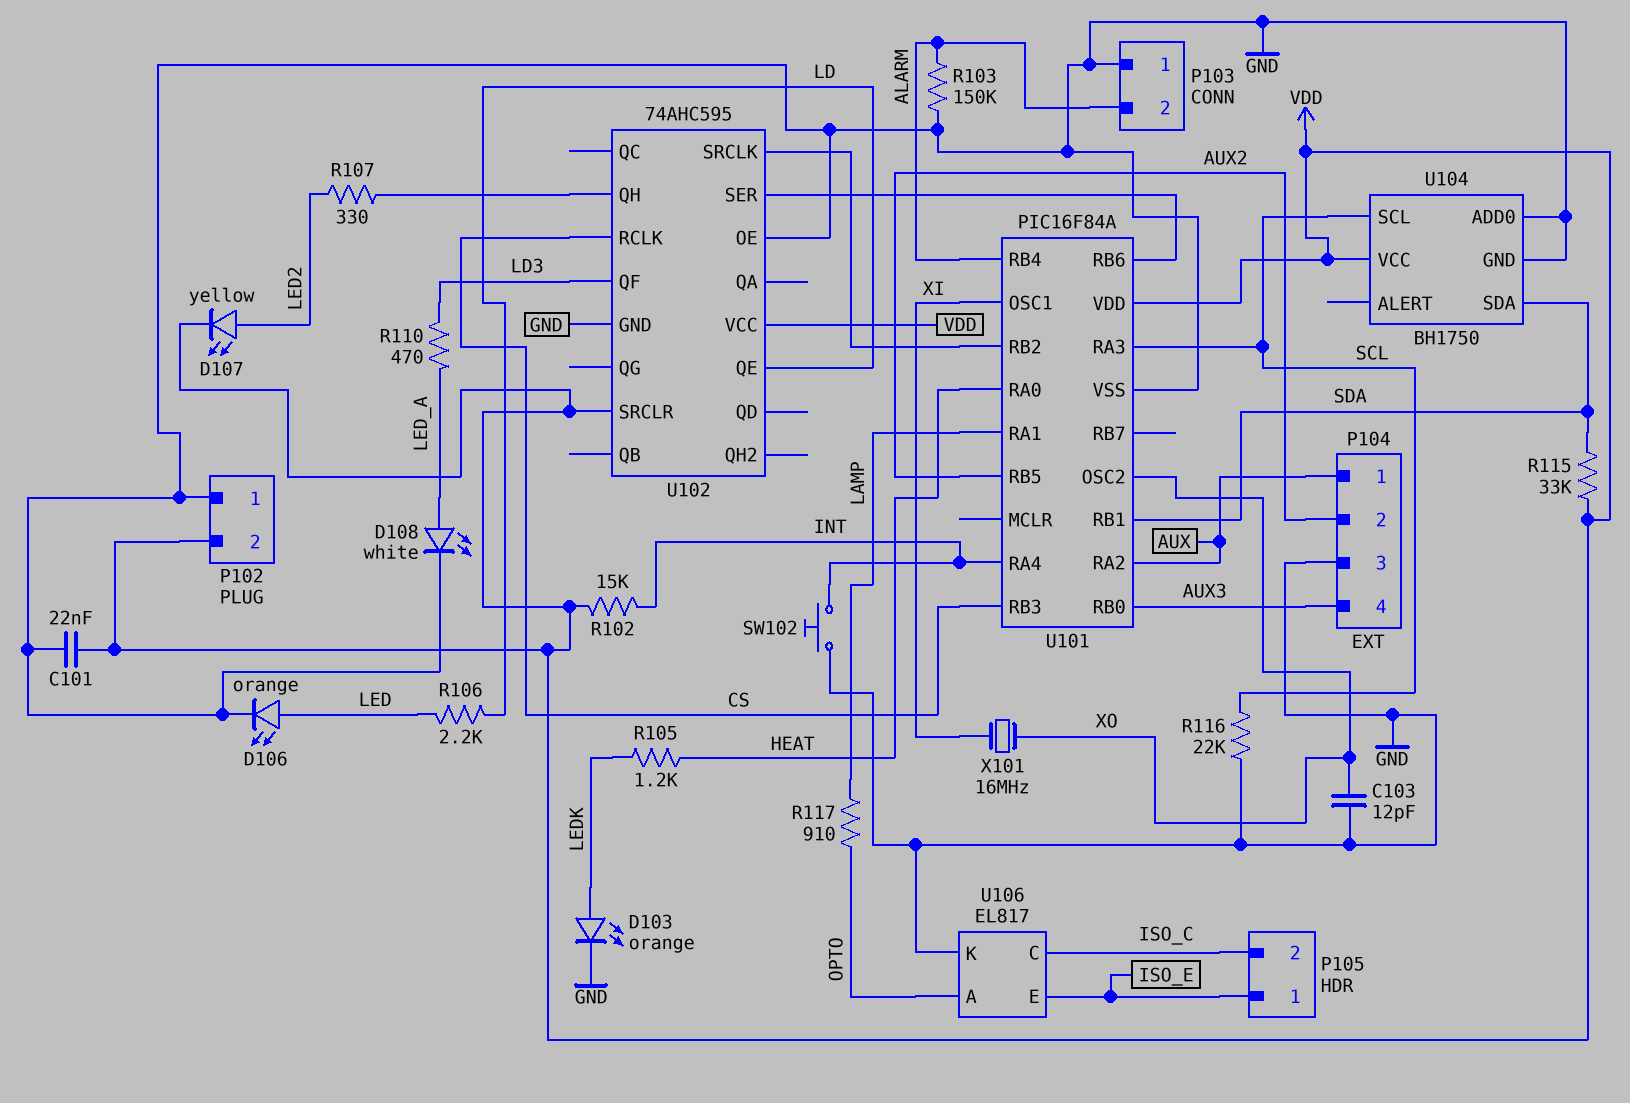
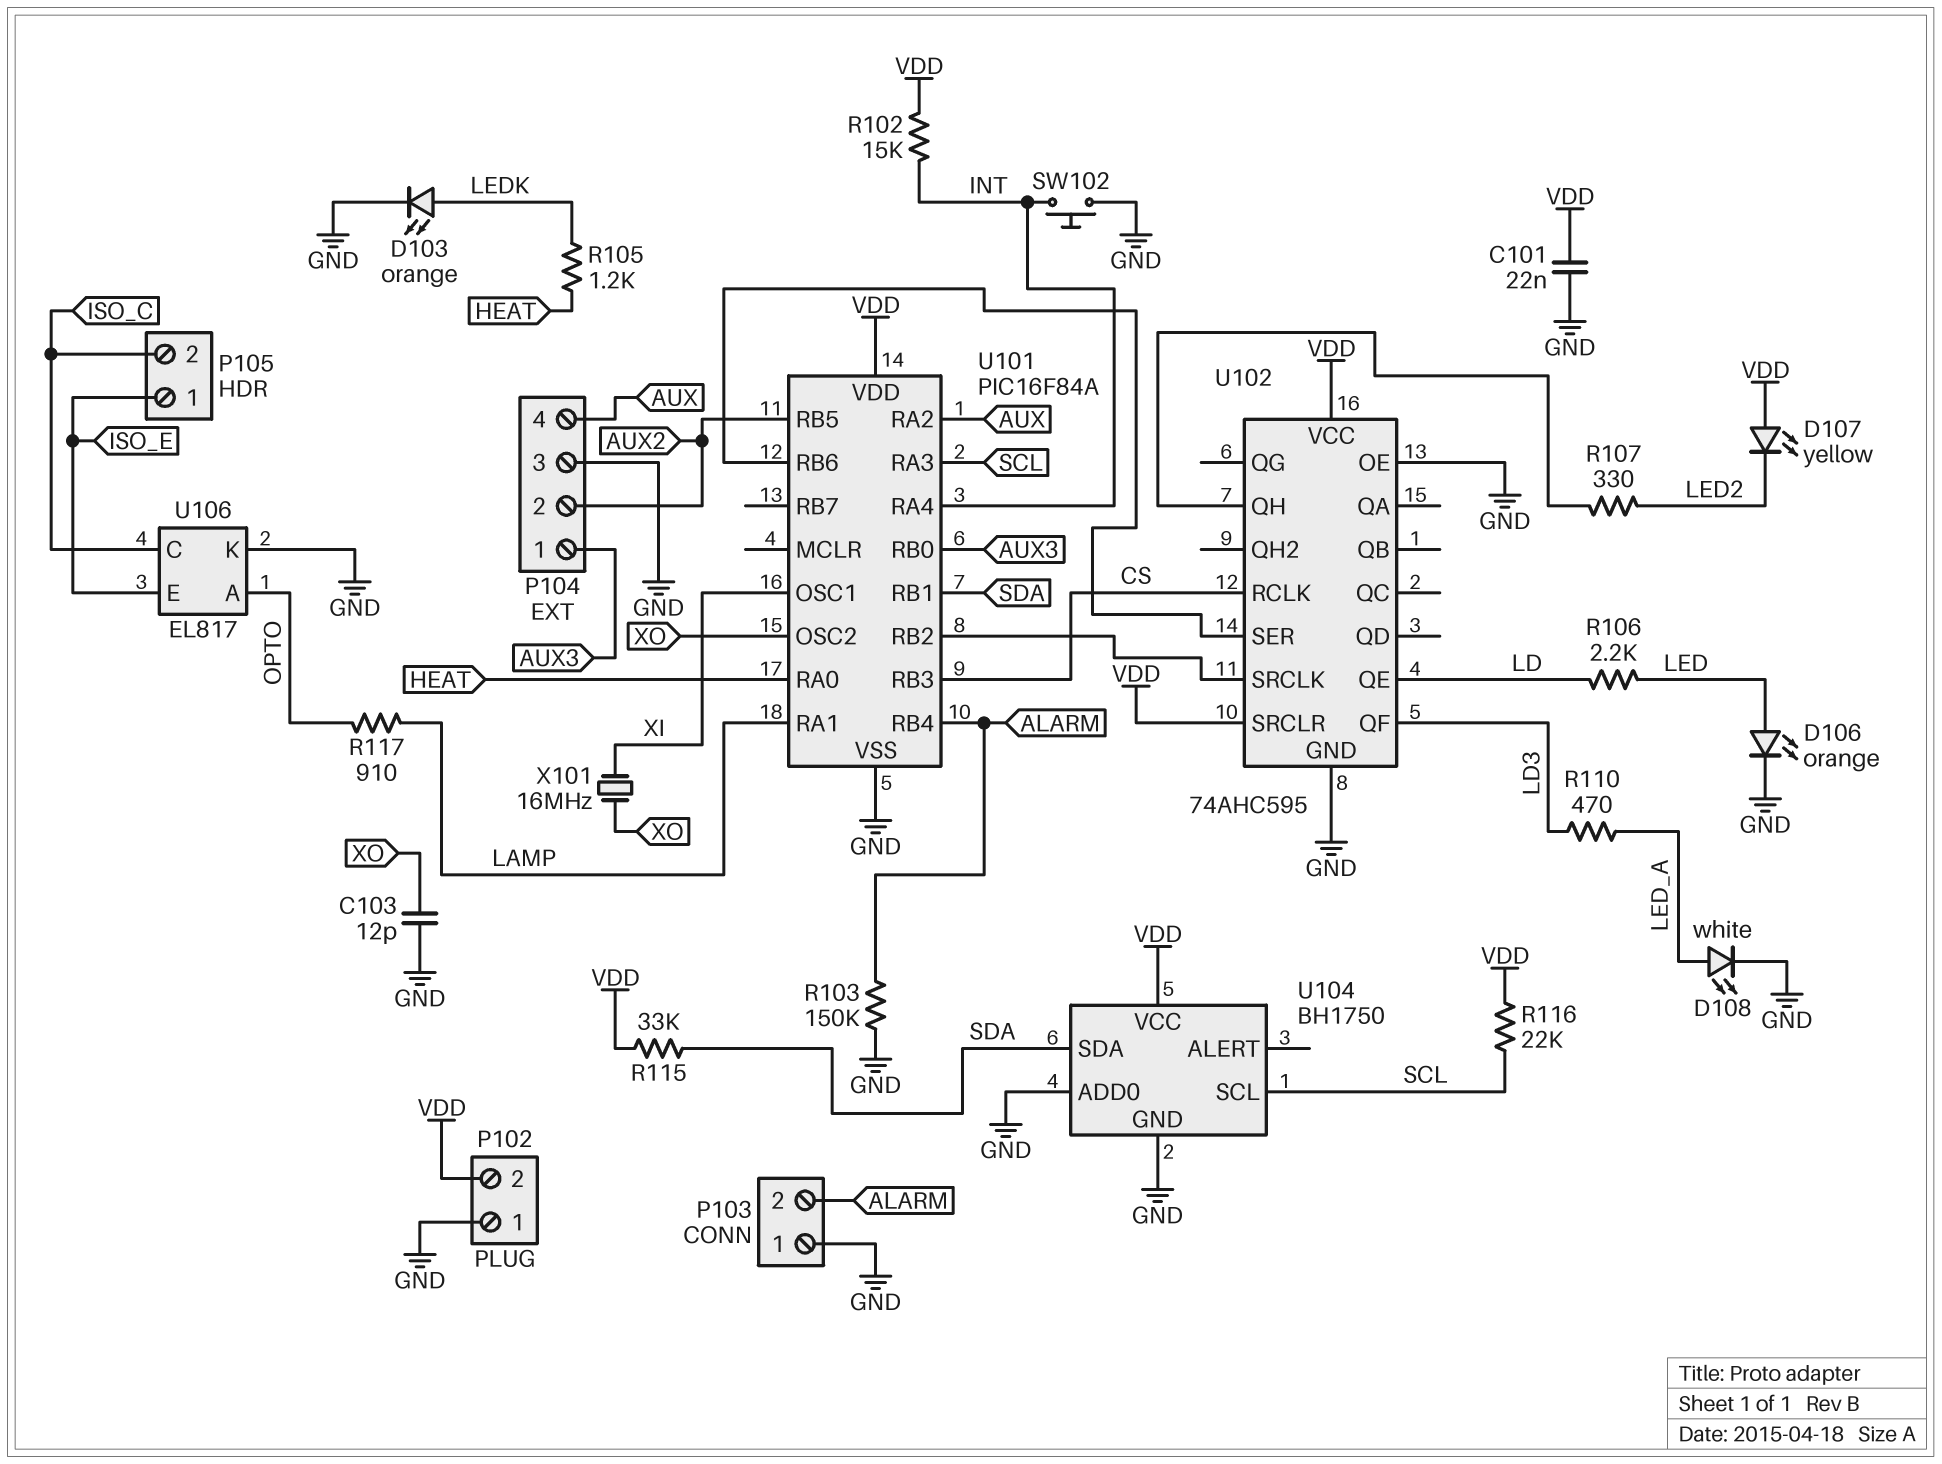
D107: LED yellow (A LED2, K VDD) -> LED yellow (A VDD, K LED2)
P104 pin 1: AUX -> AUX3
P104 pin 4: AUX3 -> AUX
R116: 22k (GND, SCL) -> 22k (SCL, VDD)

